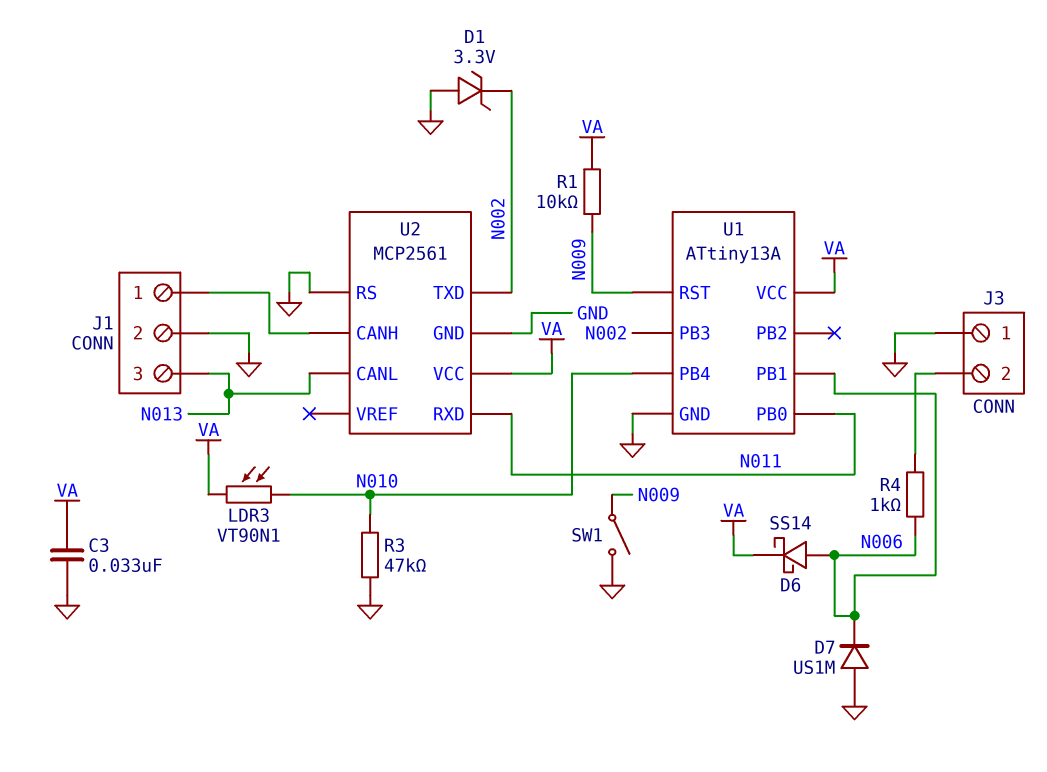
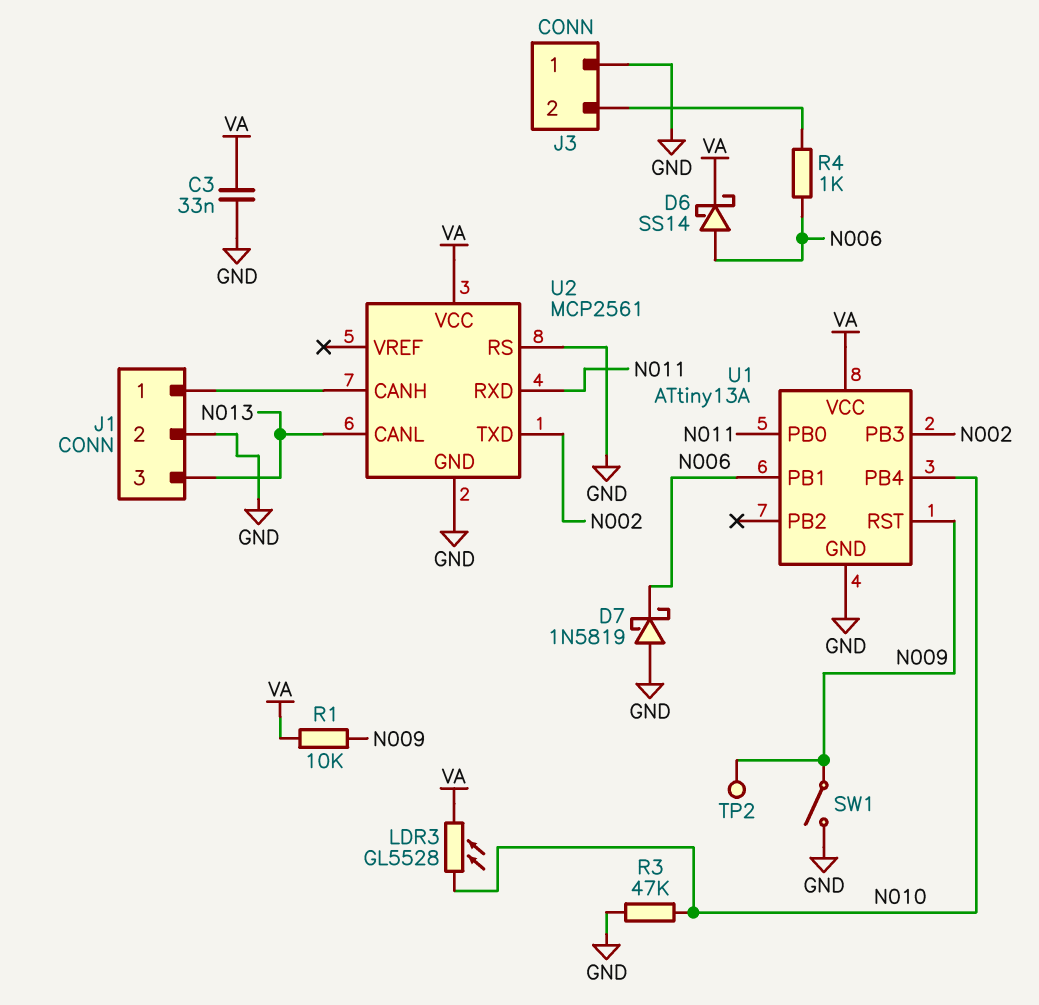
D1: zener 3.3V (A GND, K N002) -> none
D7: diode US1M (A GND, K N006) -> schottky 1N5819 (A GND, K N006)
LDR3: VT90N1 (N010, VA) -> GL5528 (N010, VA)
TP2: none -> test point (N009)

